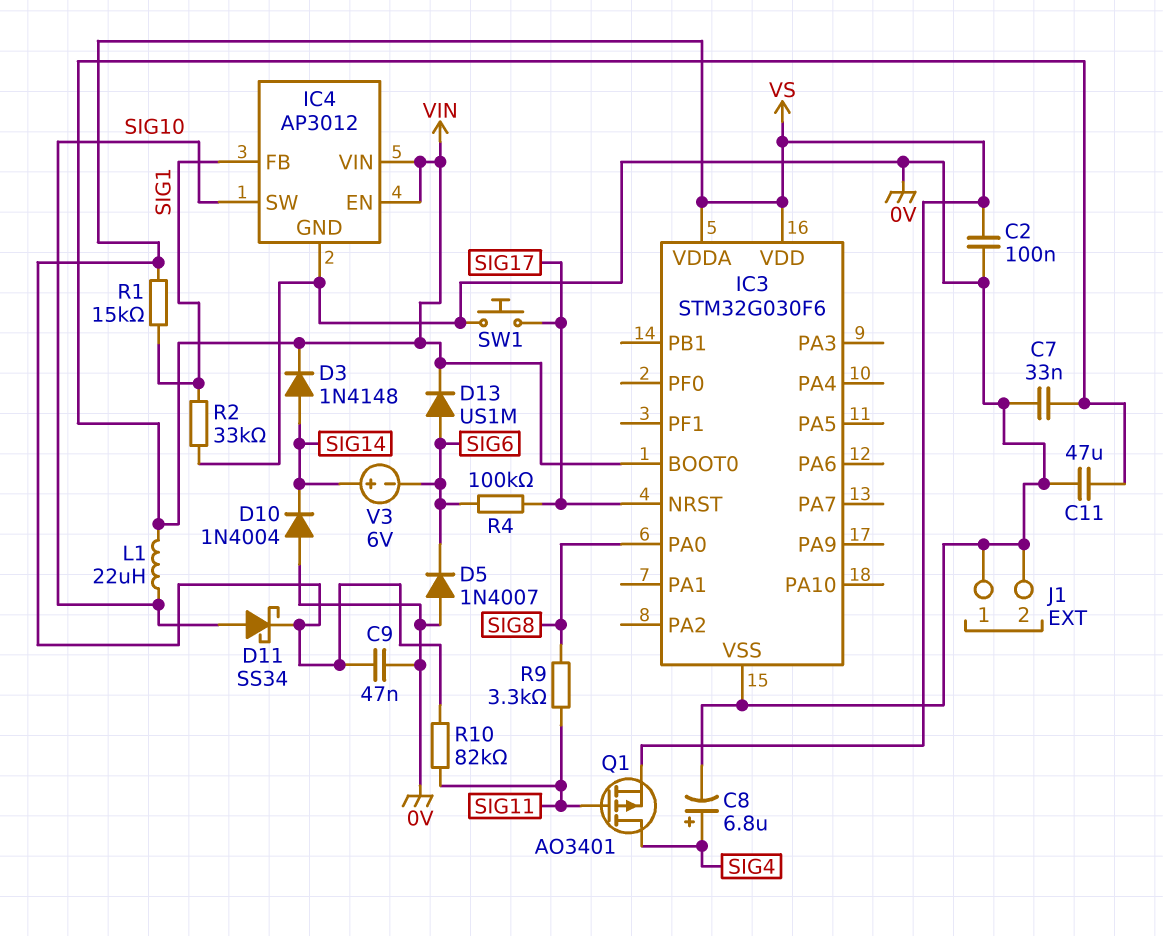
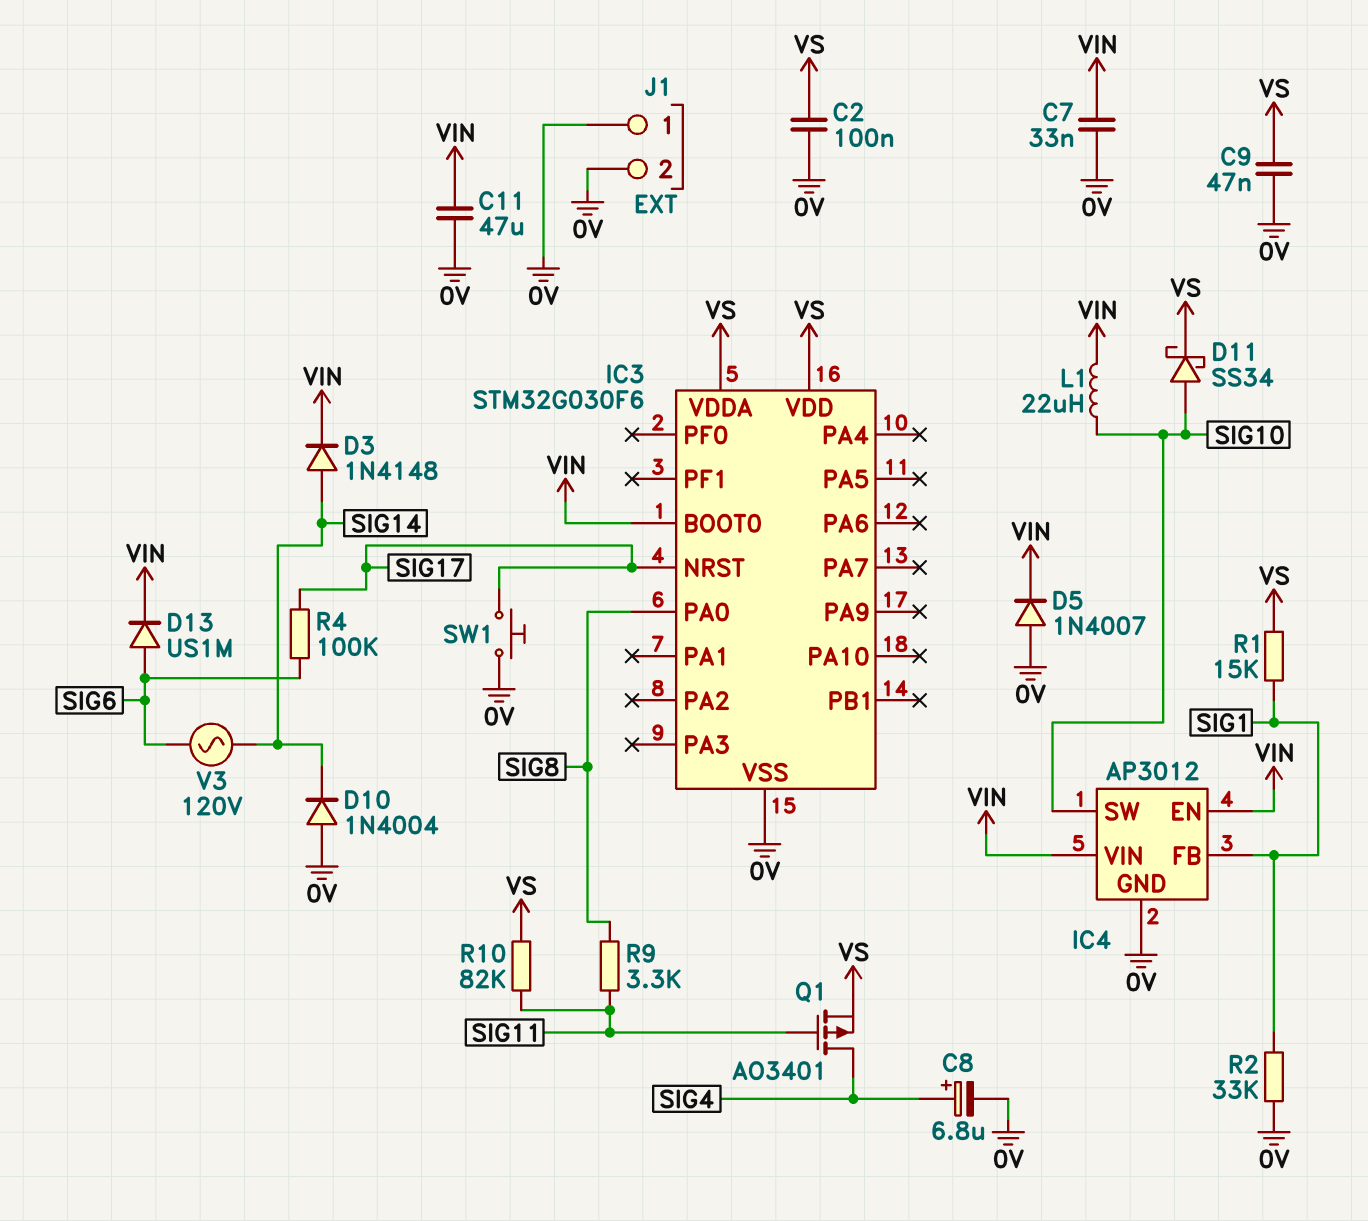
D5: diode 1N4007 (A 0V, K SIG6) -> diode 1N4007 (A 0V, K VIN)
V3: 6V (plus SIG14, minus SIG6) -> AC 120V (SIG6, SIG14)

